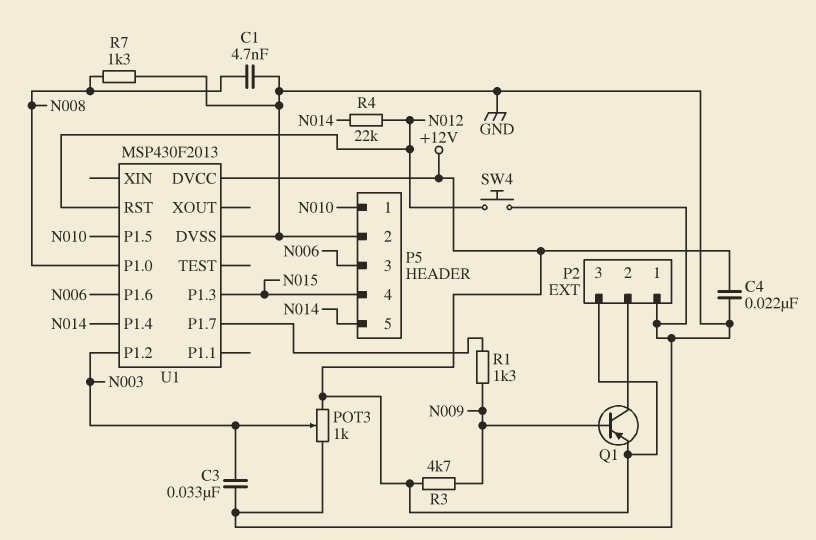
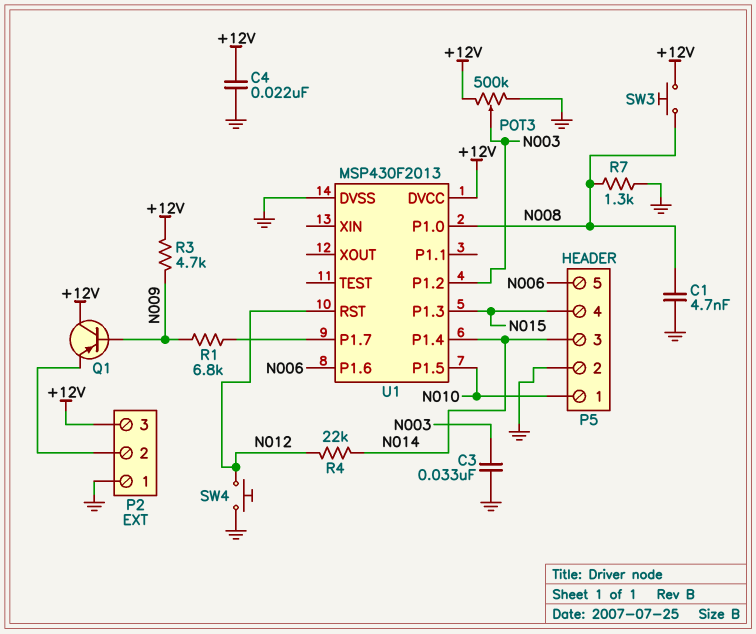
P5 pin 3: N006 -> N014
P5 pin 5: N014 -> N006
POT3: 1k (+12V, GND, wiper N003) -> 500k (+12V, GND, wiper N003)
Q1: PNP (B N009, C P2/2, E +12V) -> PNP (B N009, C +12V, E P2/2)
R1: 1.3k (N009, U1/P1.7) -> 6.8k (N009, U1/P1.7)
SW3: none -> button (+12V, N008)

